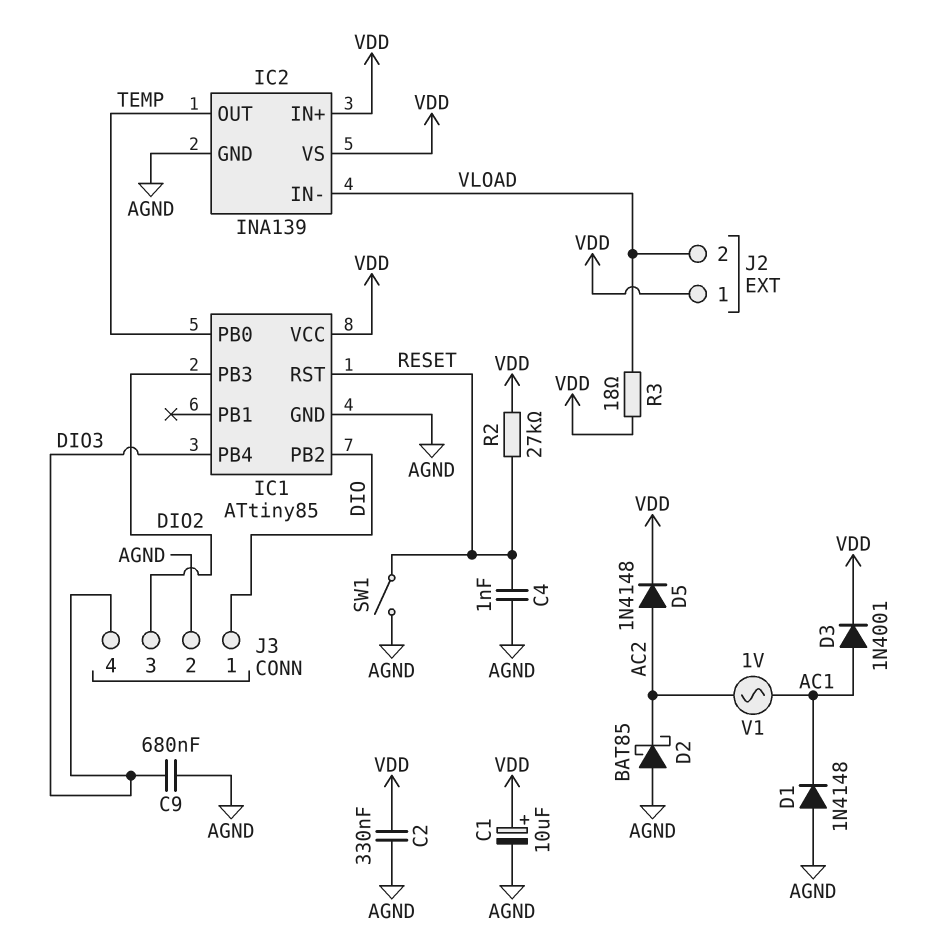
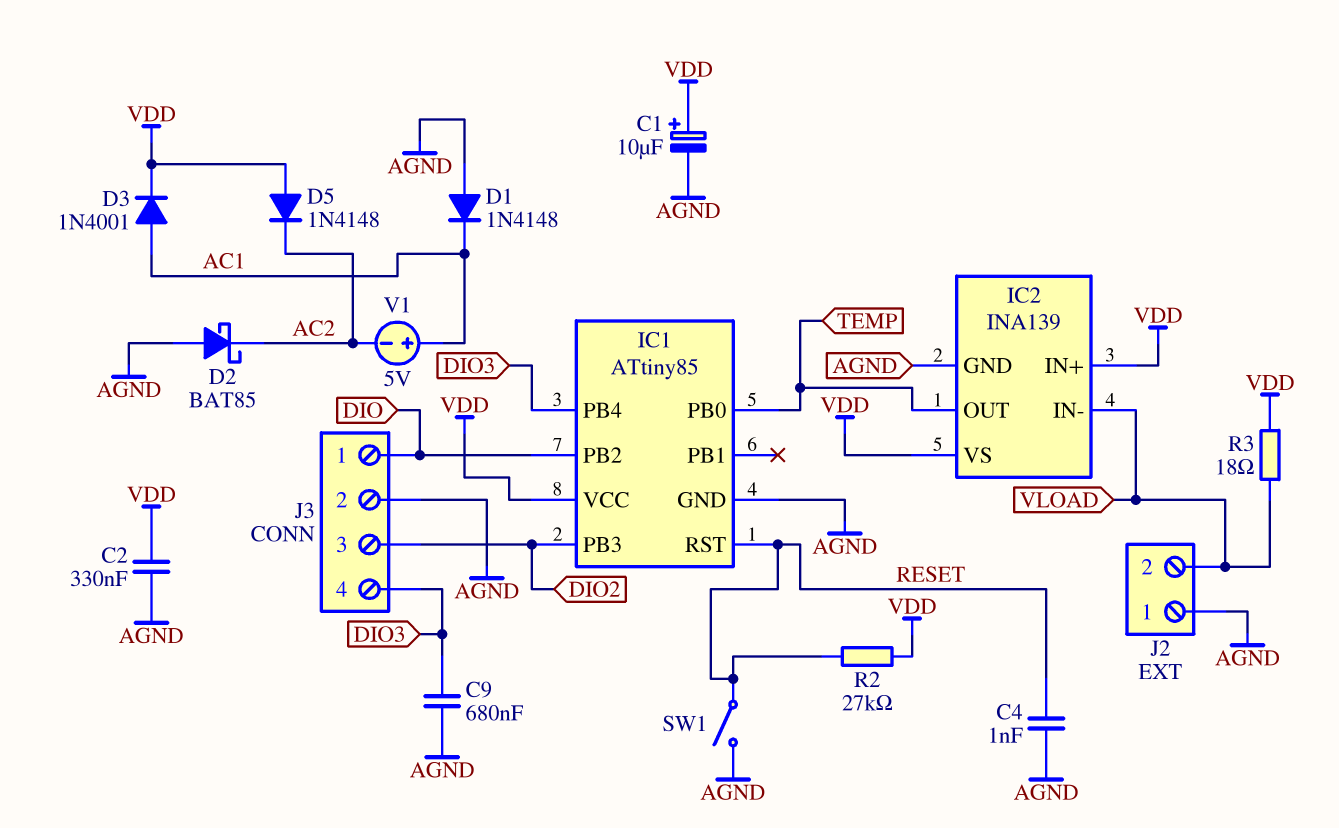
D5: diode 1N4148 (A AC2, K VDD) -> diode 1N4148 (A VDD, K AC2)
J2 pin 1: VDD -> AGND
V1: AC 1V (AC1, AC2) -> 5V (plus AC1, minus AC2)

